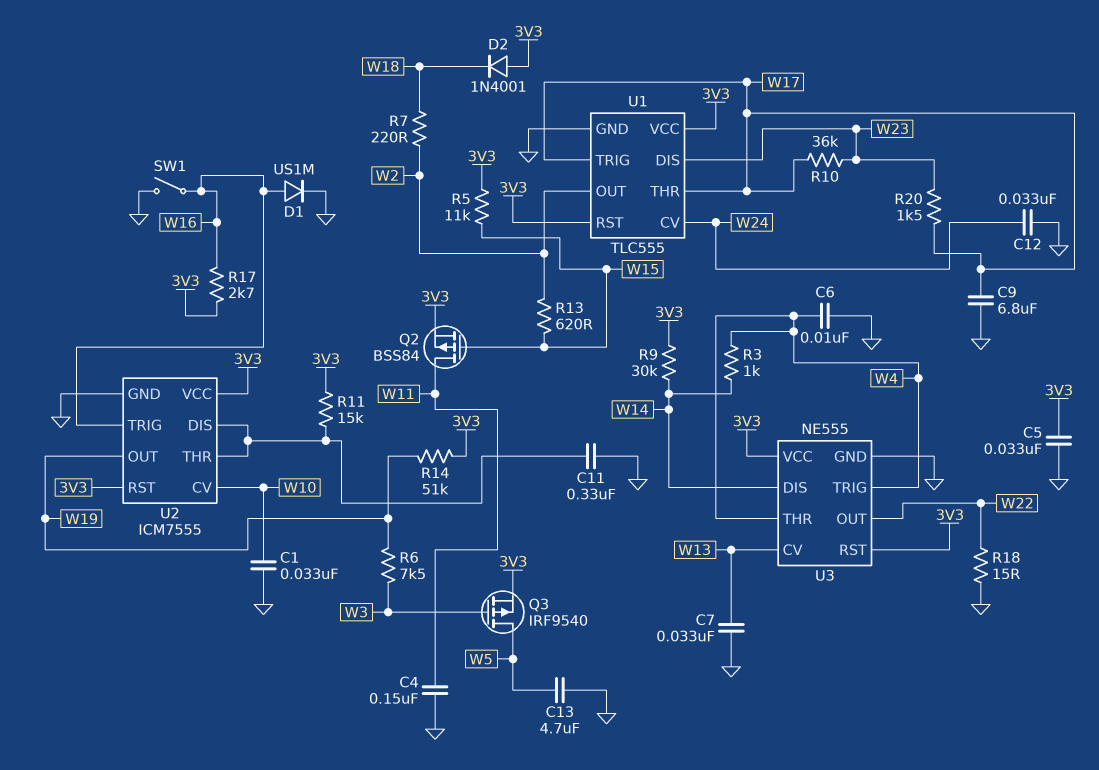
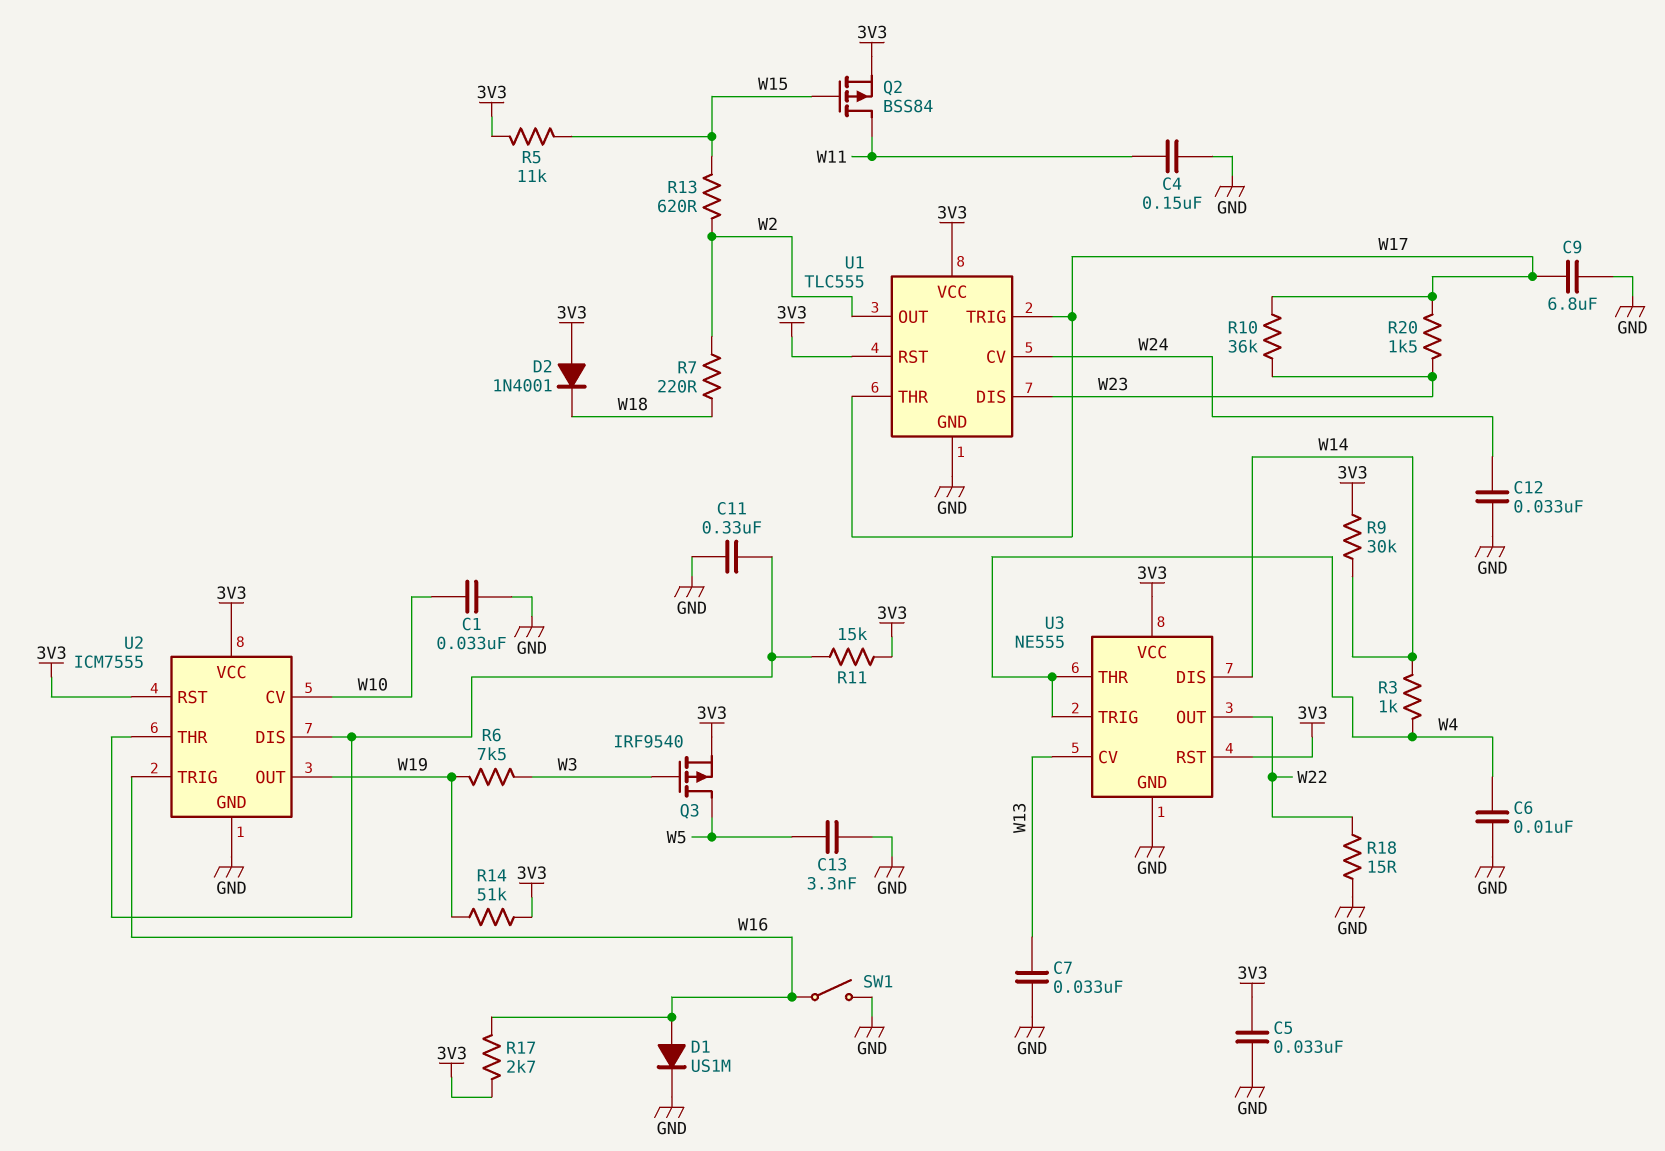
C13: 4.7uF (GND, W5) -> 3.3nF (GND, W5)

